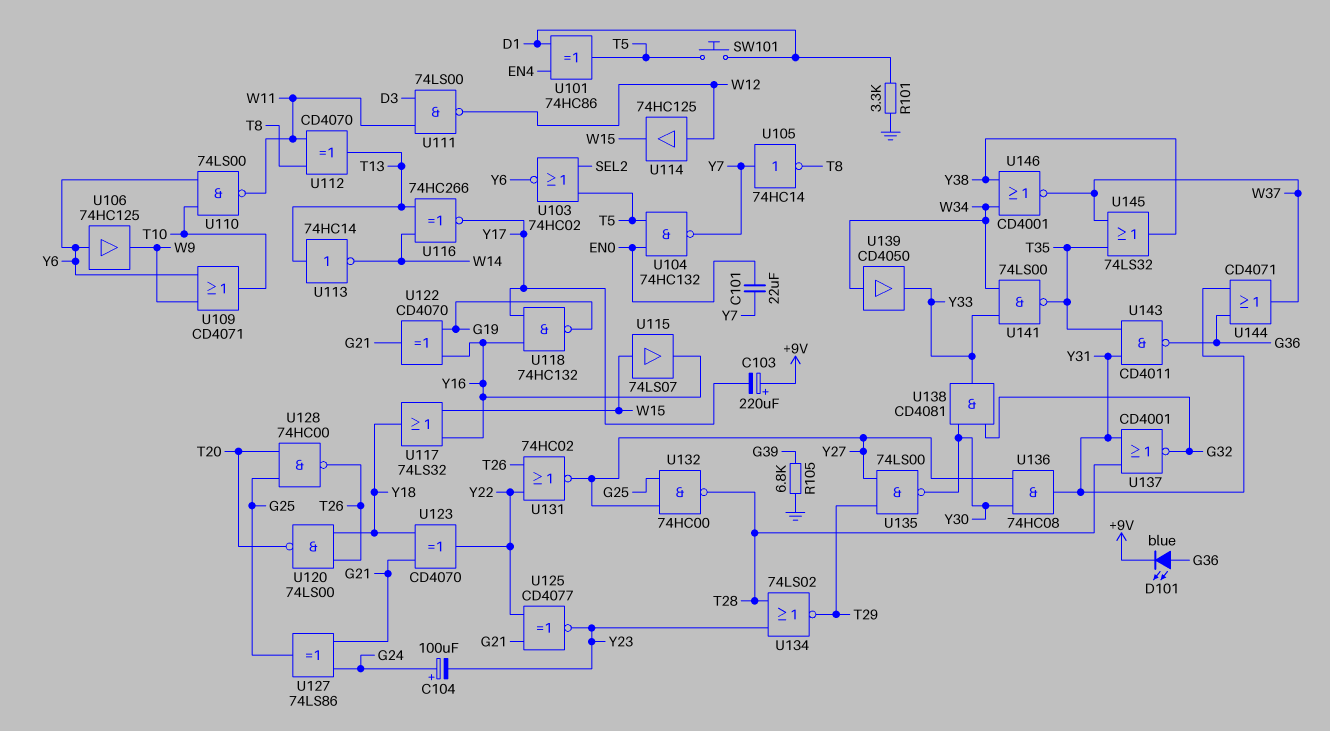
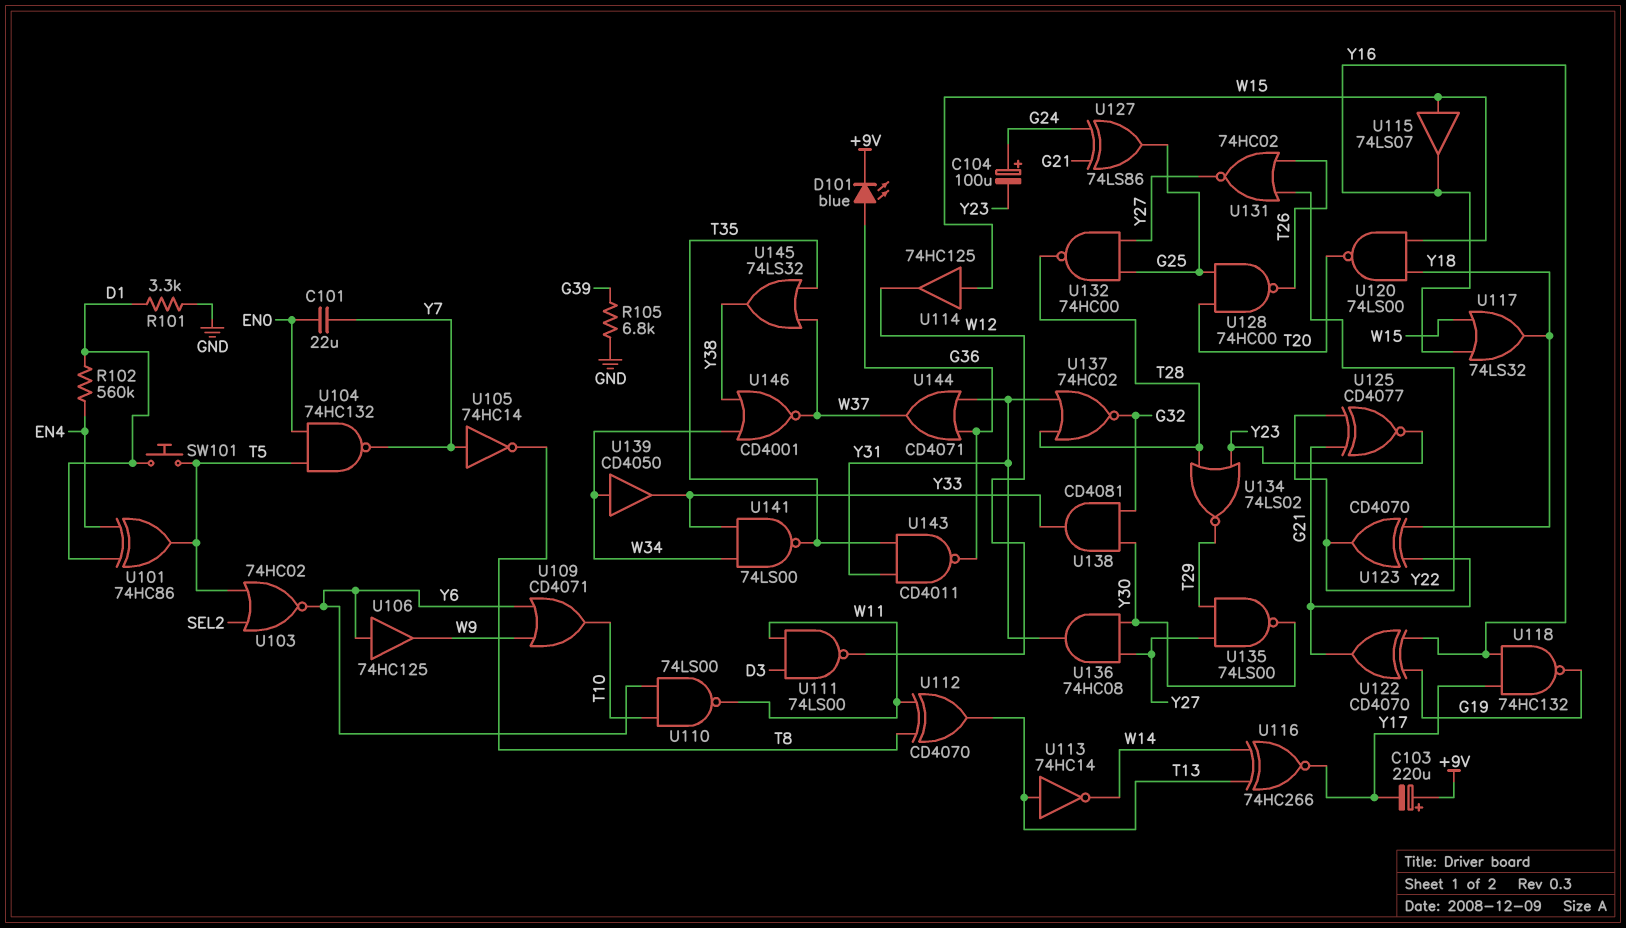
R102: none -> 560k (D1, EN4)
U114: buffer 74HC125 (in W12, out W15) -> buffer 74HC125 (in W15, out W12)
U120: NAND 74LS00 (in T26, in Y18, out T20) -> NAND 74LS00 (in W15, in Y18, out T20)
U137: NOR CD4001 (in T28, in Y31, out G32) -> NOR 74HC02 (in T28, in Y31, out G32)

